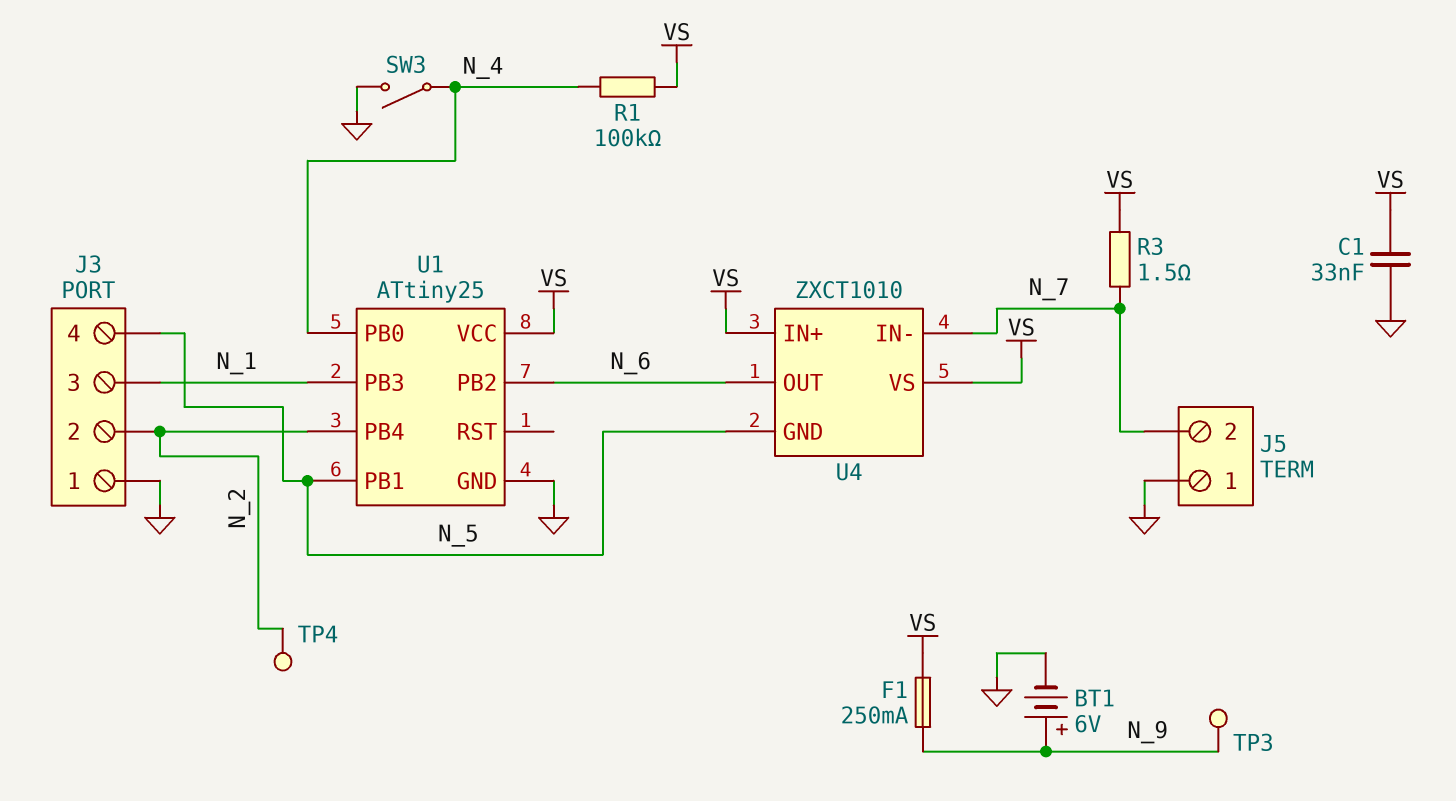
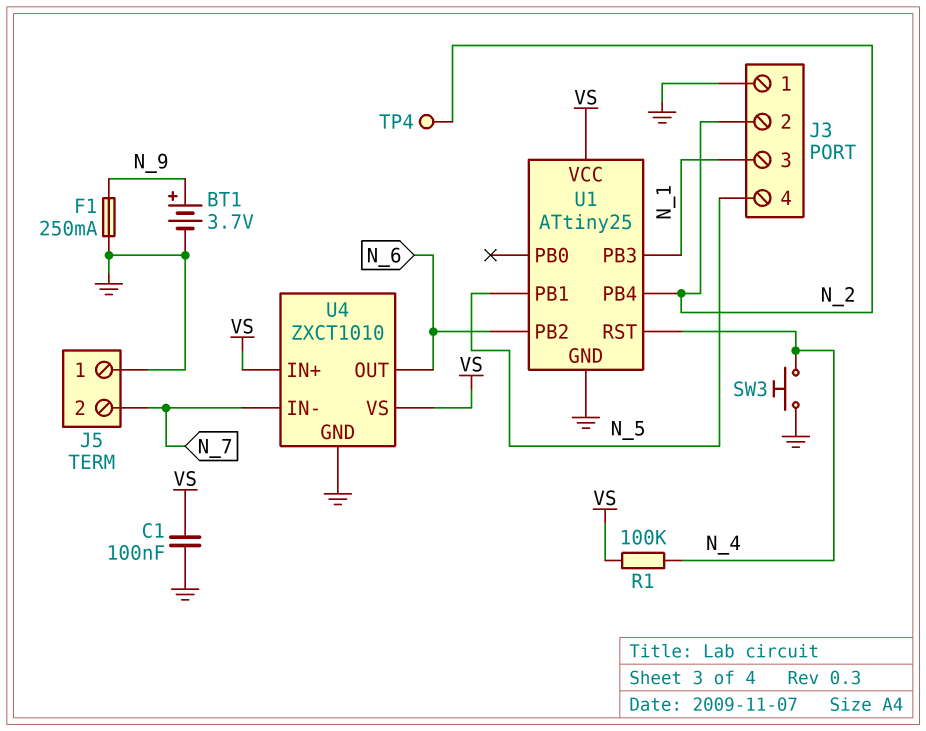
BT1: 6V (plus N_9, minus GND) -> 3.7V (plus N_9, minus GND)
C1: 33nF (GND, VS) -> 100nF (GND, VS)
F1: 250mA (N_9, VS) -> 250mA (GND, N_9)
R3: 1.5 (N_7, VS) -> none
SW3: switch (GND, N_4) -> button (GND, N_4)
TP3: test point (N_9) -> none
U1 pin PB0: N_4 -> none
U1 pin RST: none -> N_4
U4 pin GND: N_5 -> GND

